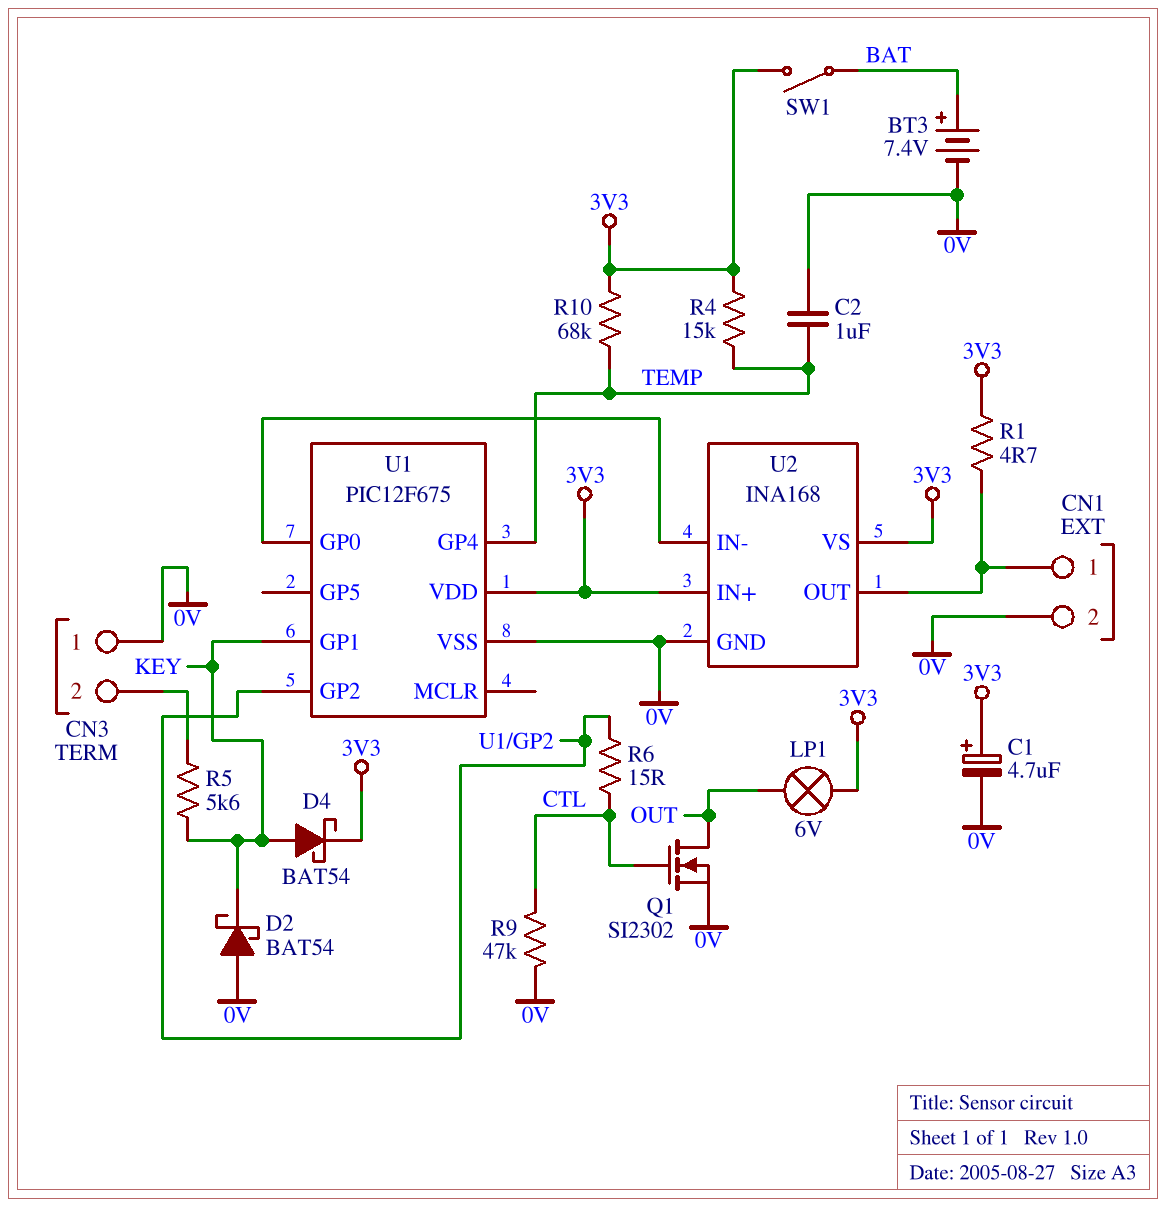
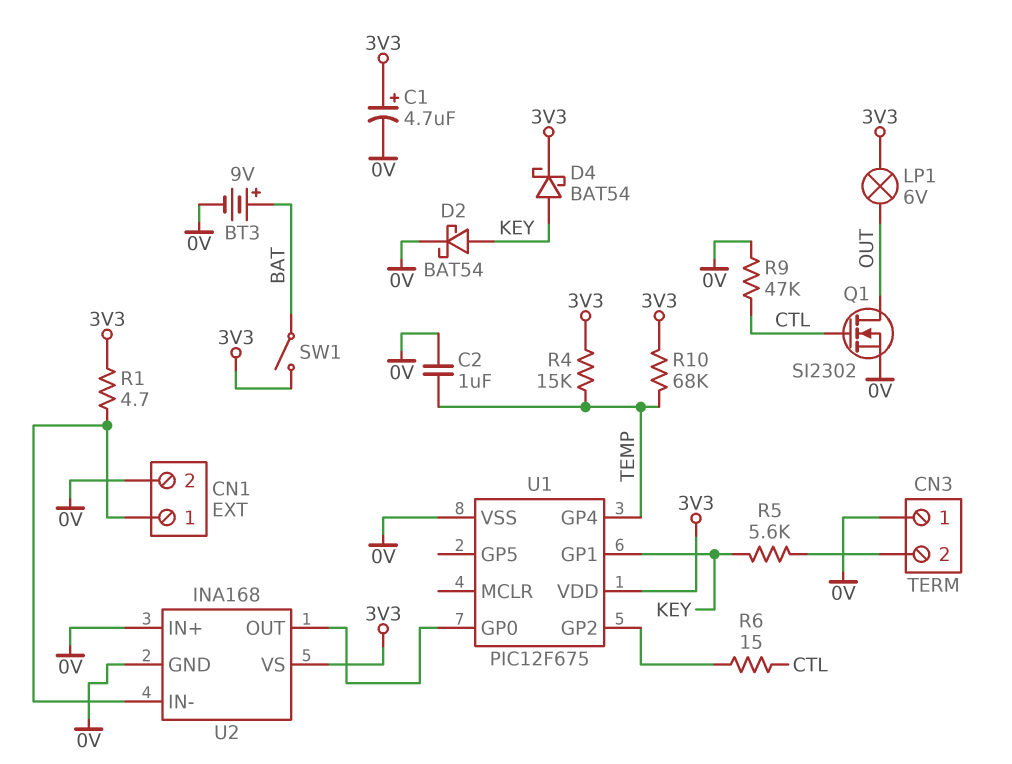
BT3: 7.4V (plus BAT, minus 0V) -> 9V (plus BAT, minus 0V)
D2: schottky BAT54 (A 0V, K KEY) -> schottky BAT54 (A KEY, K 0V)
U2 pin IN+: 3V3 -> 0V
U2 pin IN-: U1/GP0 -> CN1/1
U2 pin OUT: CN1/1 -> U1/GP0

